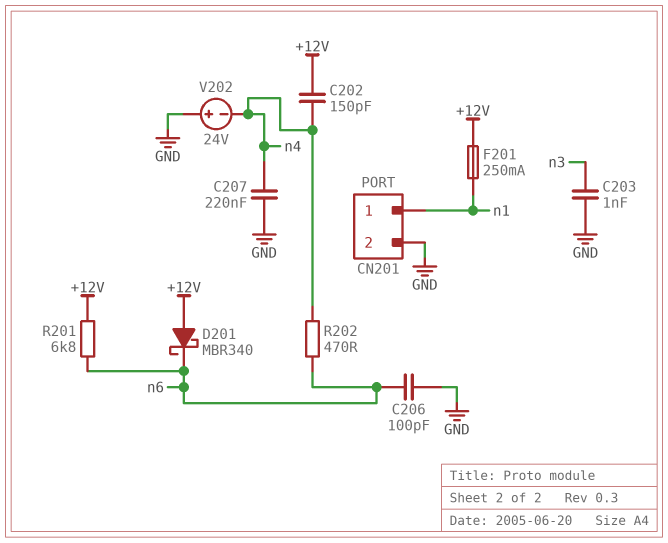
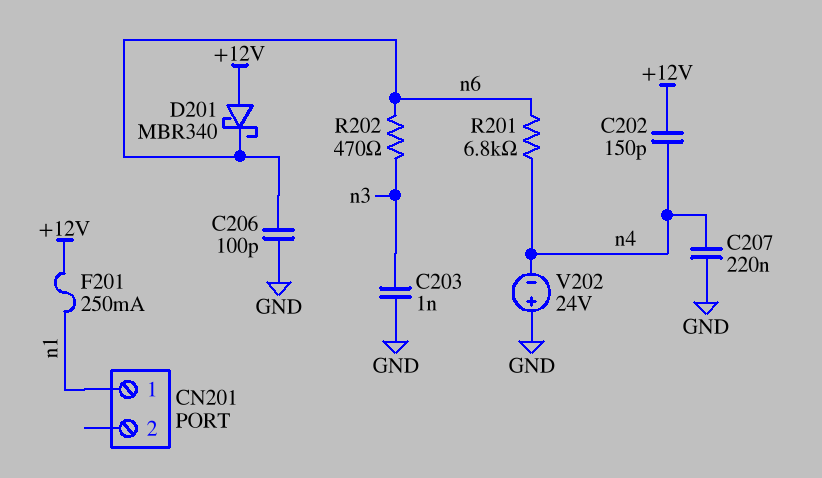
CN201 pin 2: GND -> none
R201: 6.8k (+12V, n6) -> 6.8k (n4, n6)
R202: 470 (n4, n6) -> 470 (n3, n6)

